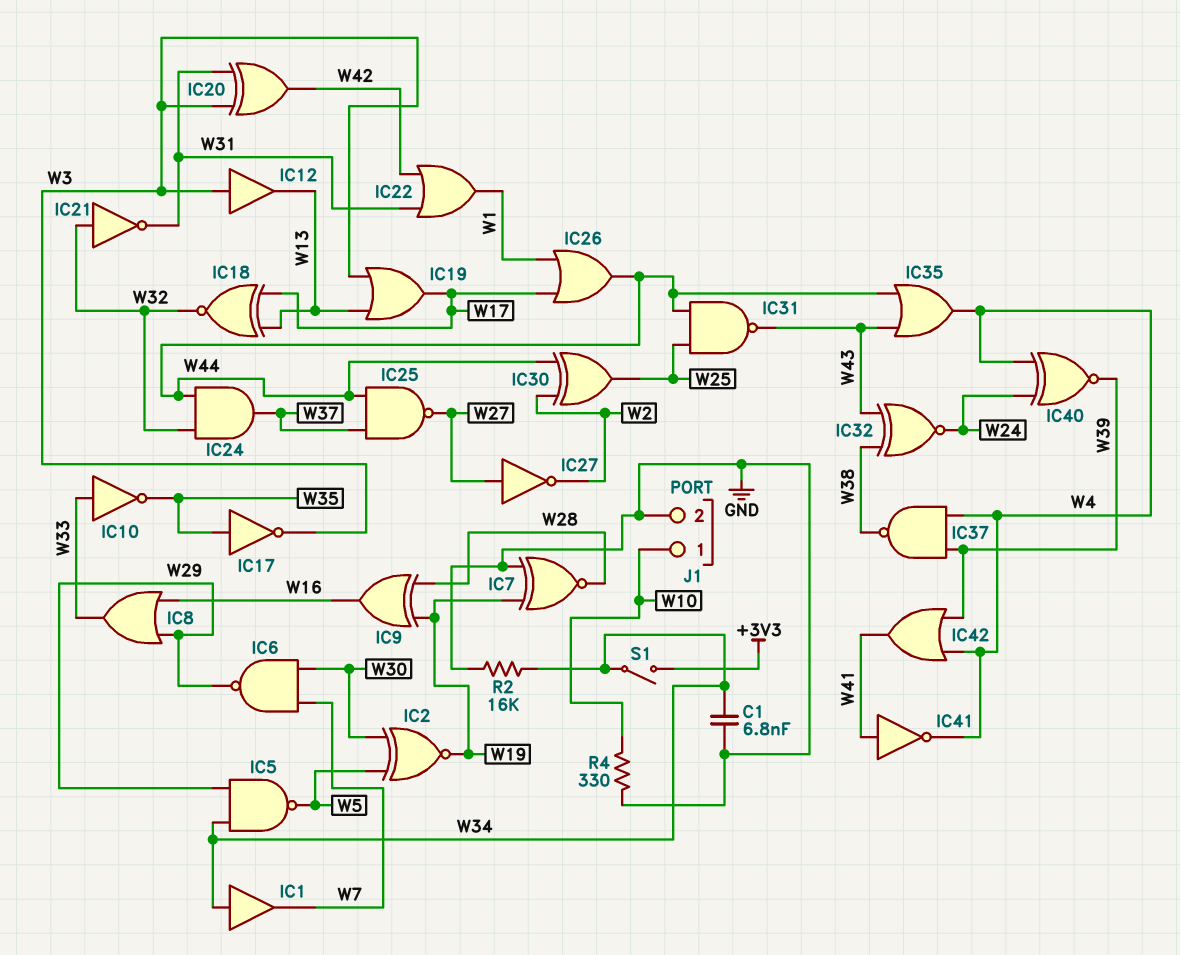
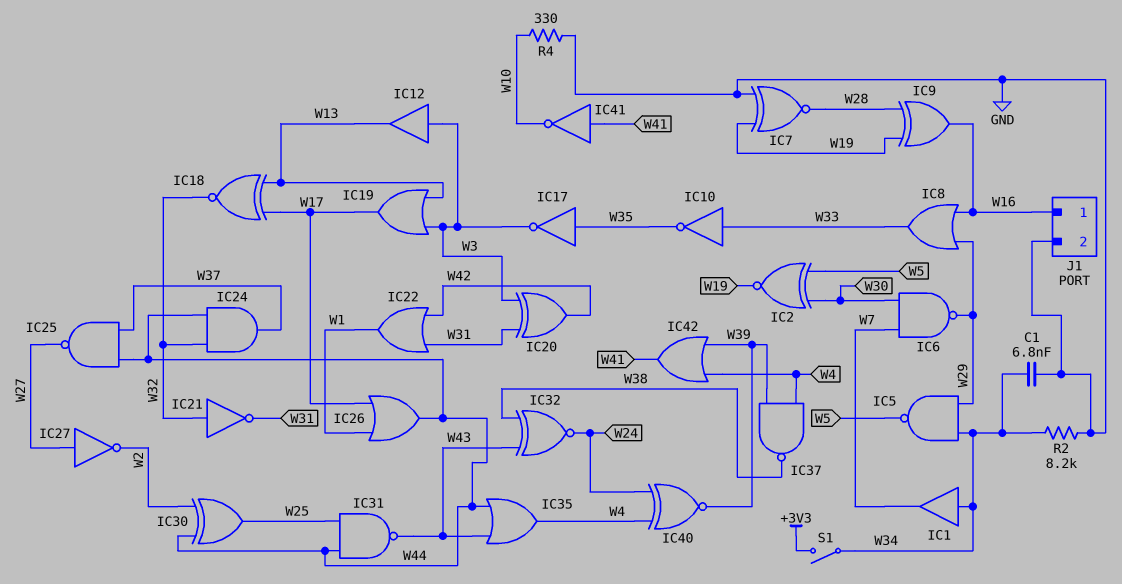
IC41: NOT (in W41, out W4) -> NOT (in W41, out W10)
J1 pin 1: W10 -> W16
R2: 16k (GND, W34) -> 8.2k (GND, W34)

